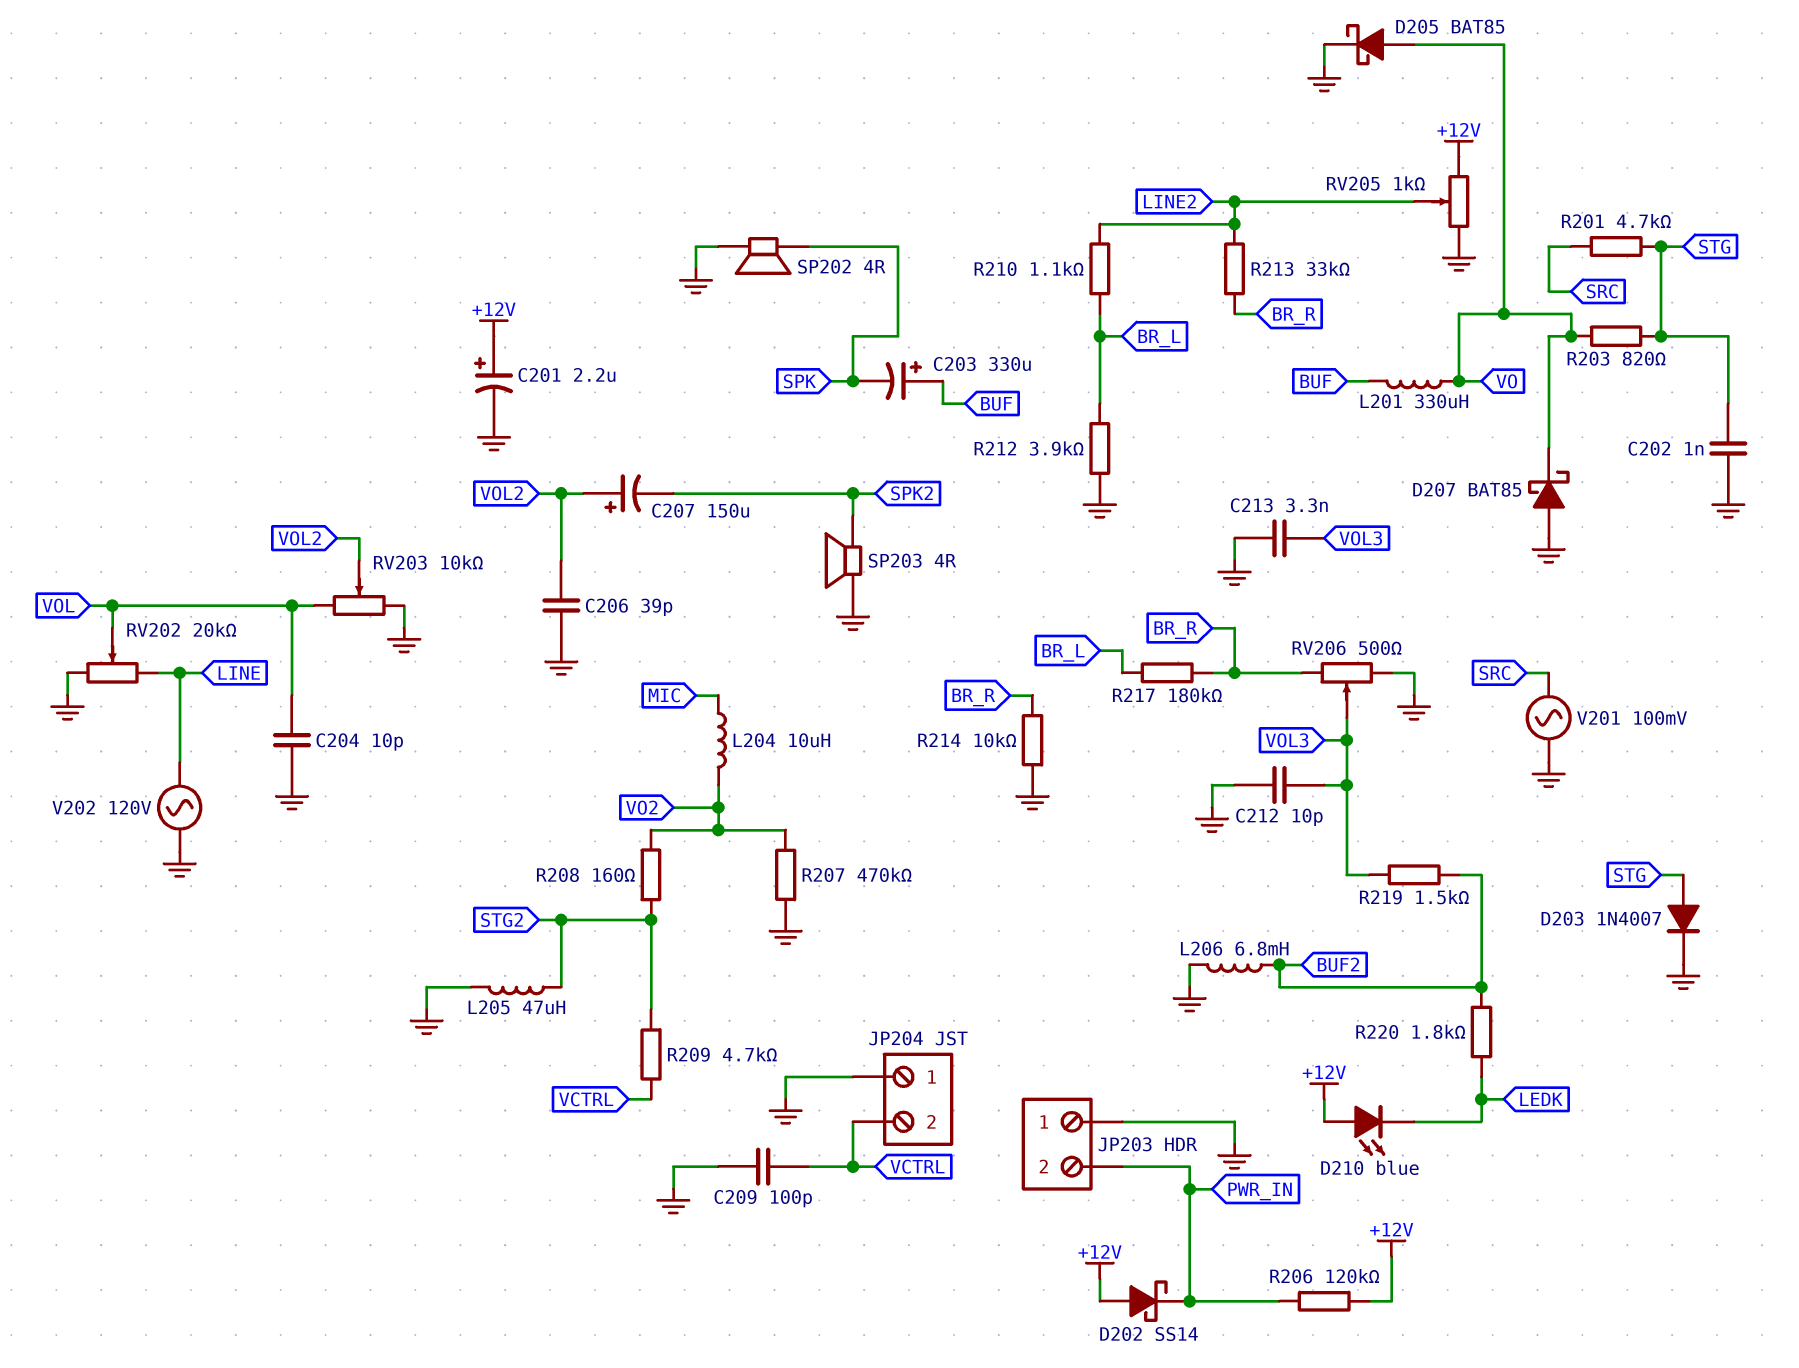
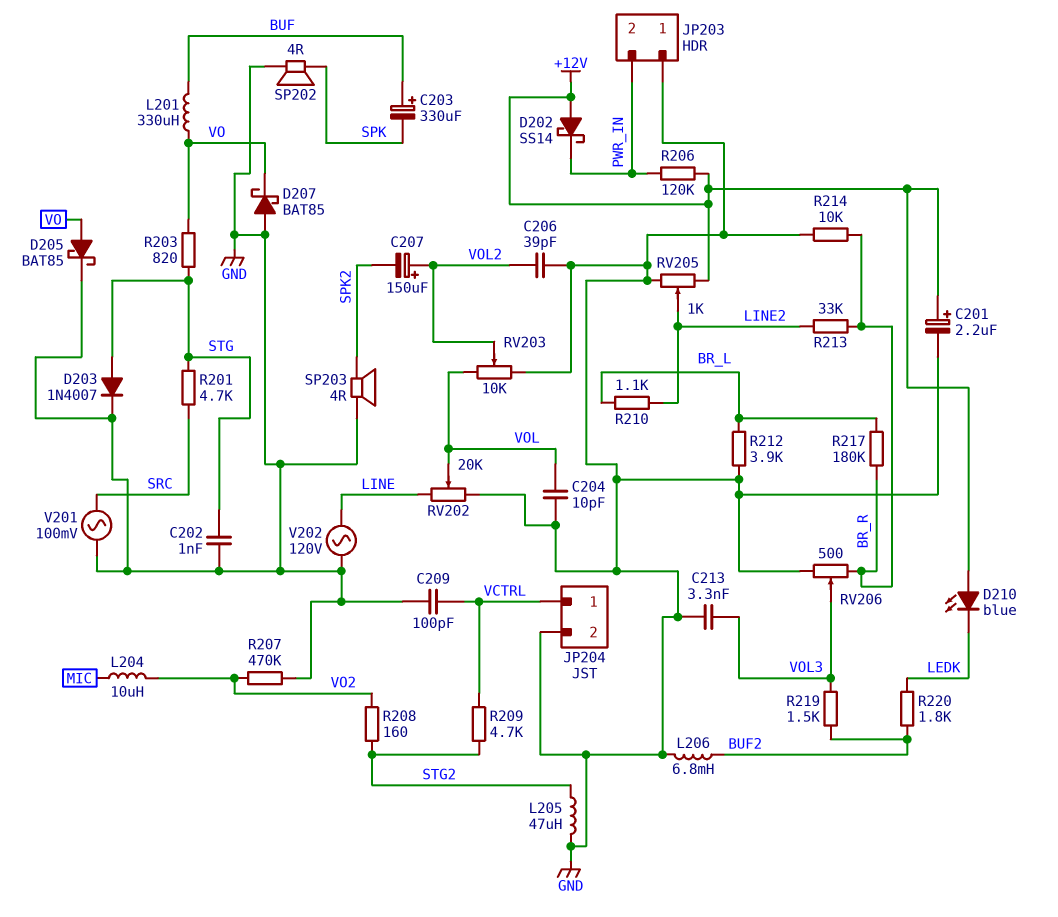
C212: 10pF (GND, VOL3) -> none
JP204 pin 1: GND -> VCTRL
JP204 pin 2: VCTRL -> GND

